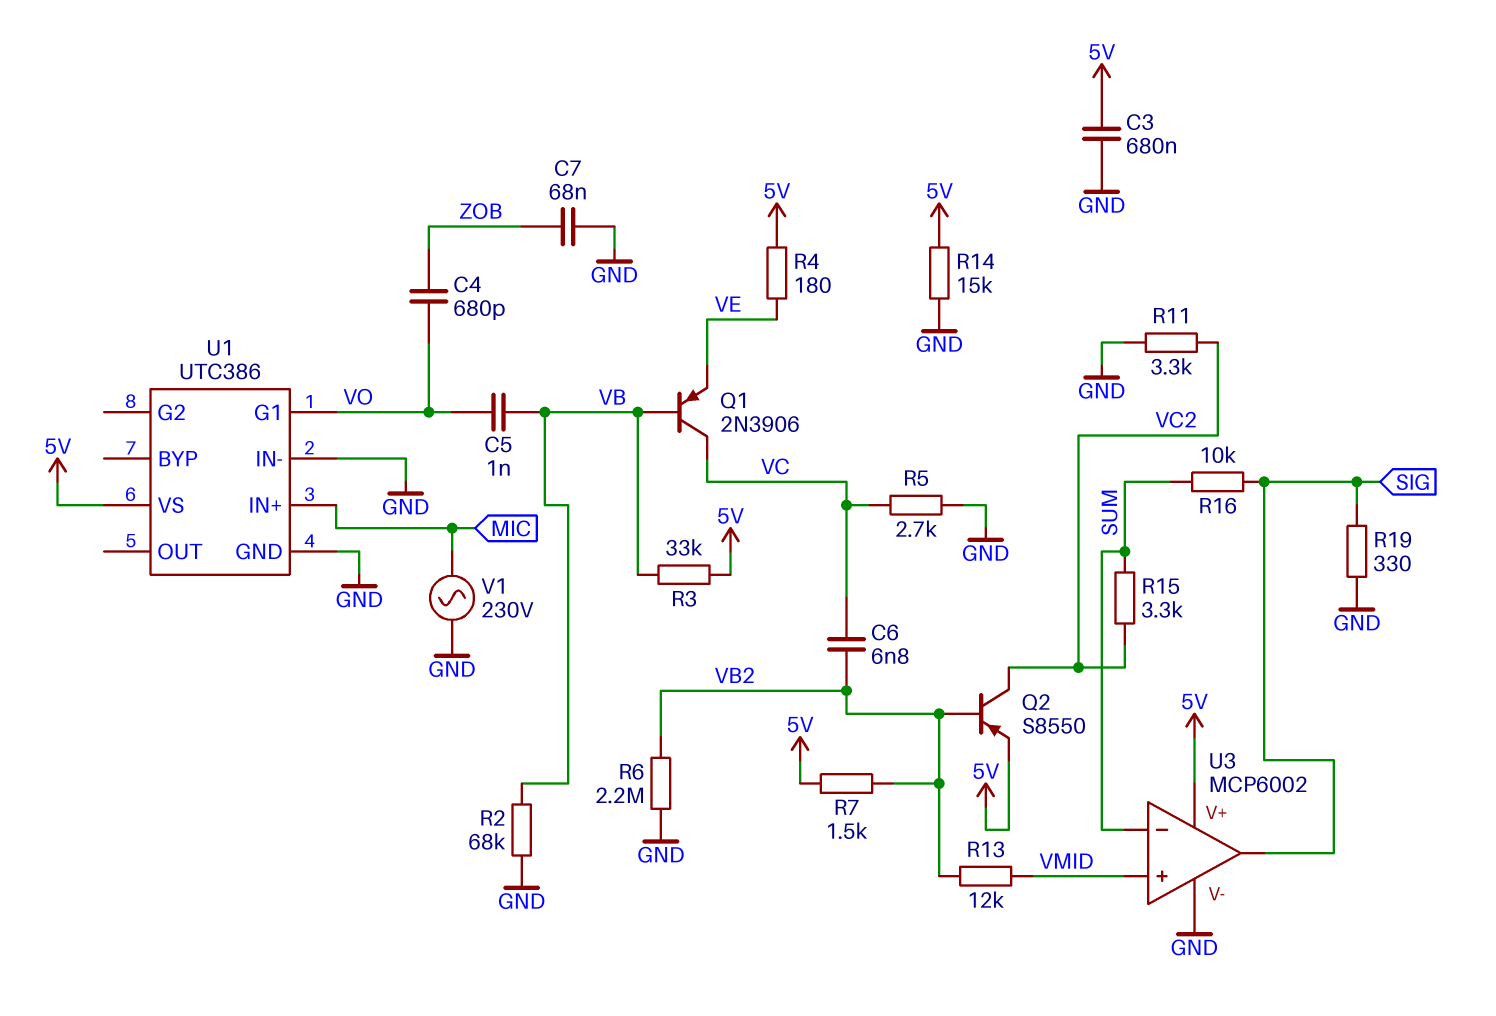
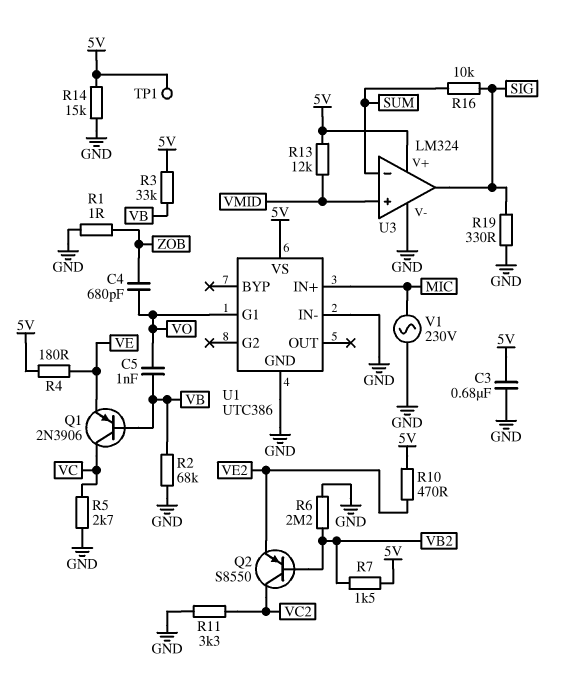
C6: 6.8nF (VB2, VC) -> none
C7: 68nF (GND, ZOB) -> none
Q2: PNP S8550 (B VB2, C VC2, E 5V) -> PNP S8550 (B VB2, C VC2, E VE2)
R1: none -> 1 (GND, ZOB)
R10: none -> 470 (5V, VE2)
R13: 12k (VB2, VMID) -> 12k (5V, VMID)
R15: 3.3k (SUM, VC2) -> none
TP1: none -> test point (5V)
U3: MCP6002 -> LM324

